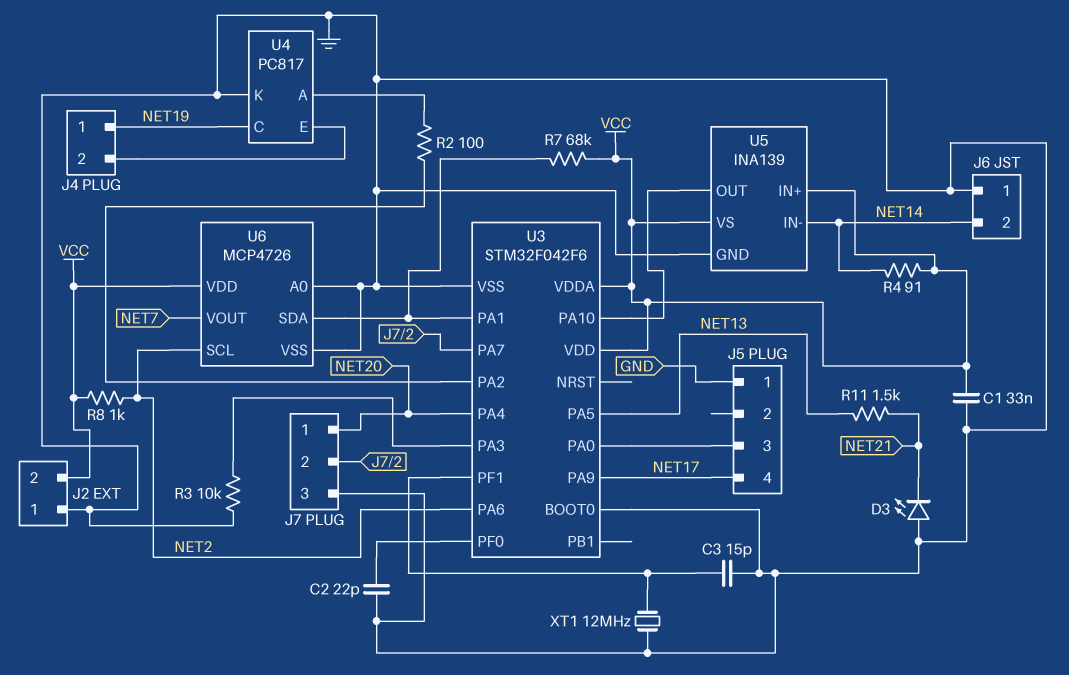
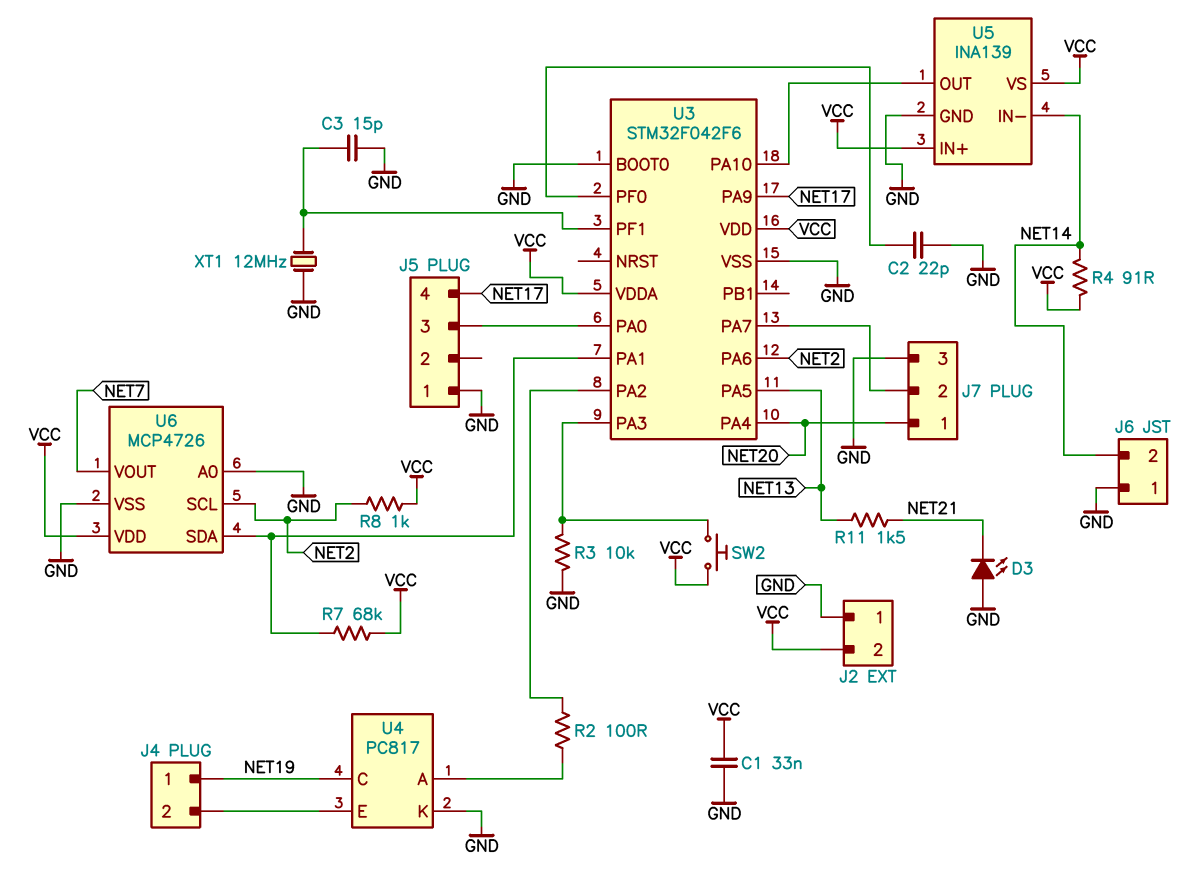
SW2: none -> button (U3/PA3, VCC)

